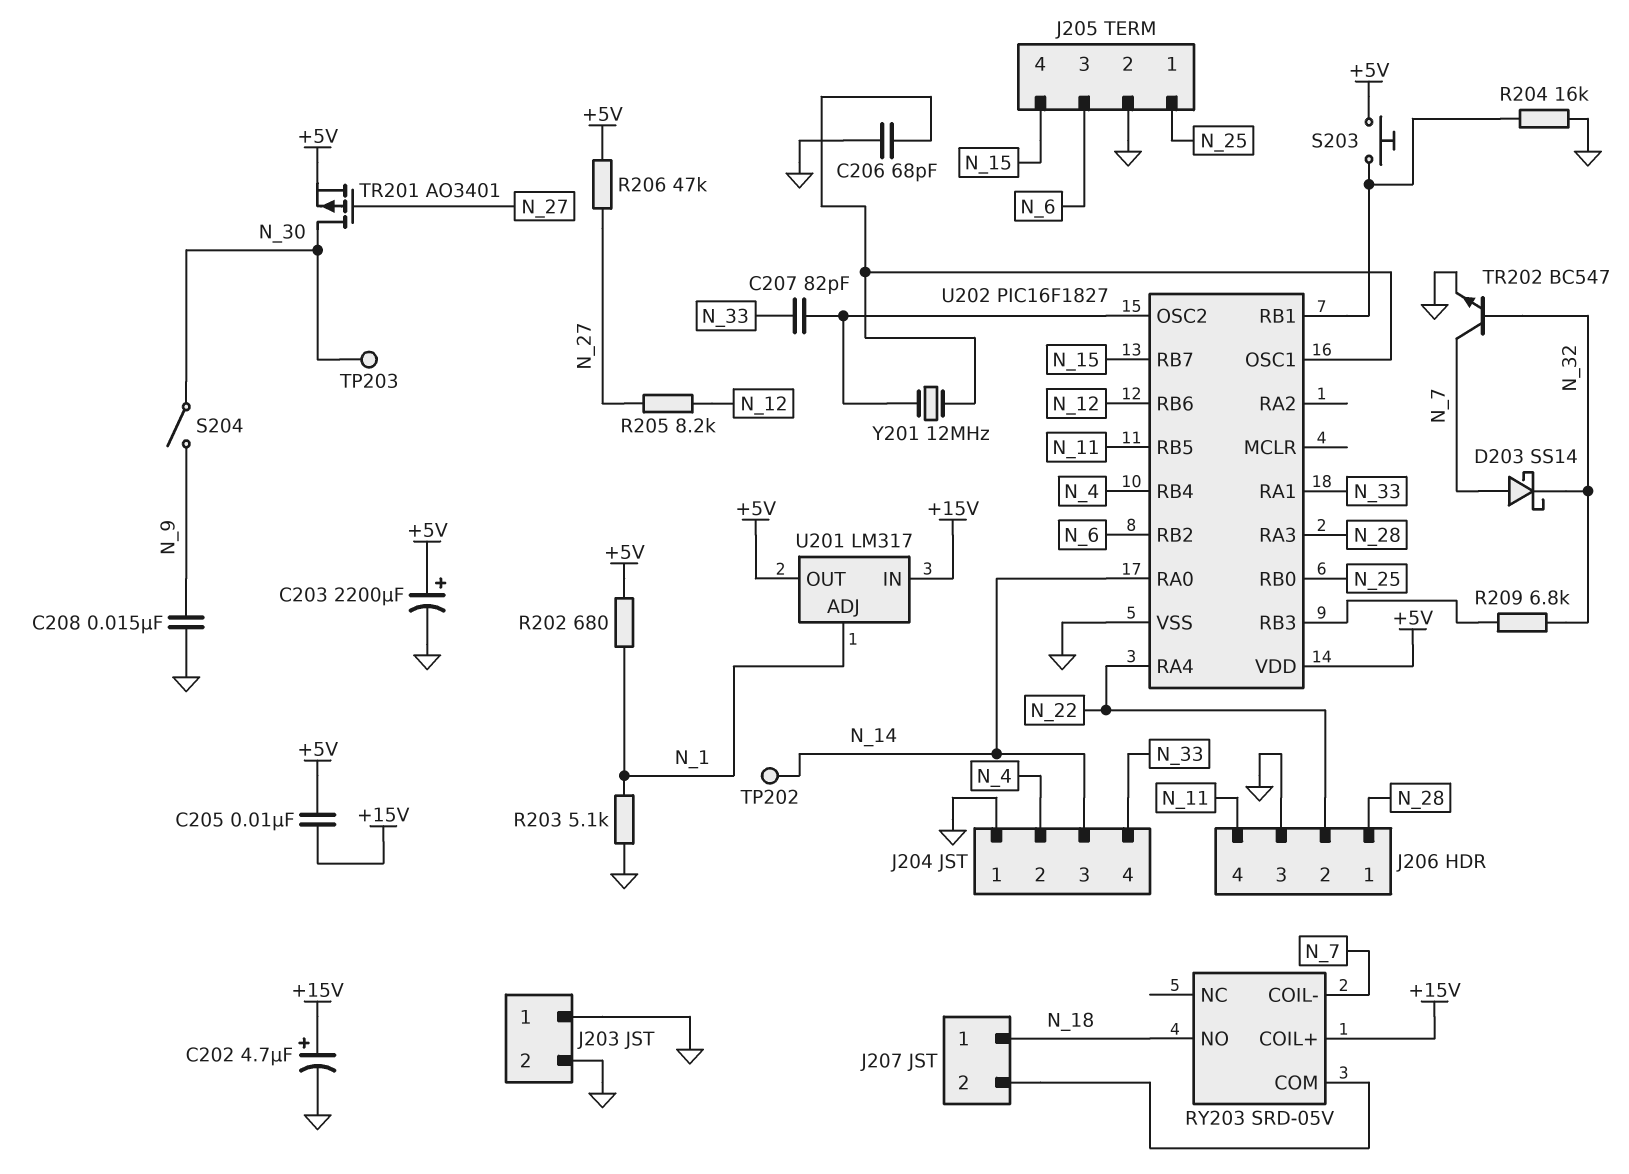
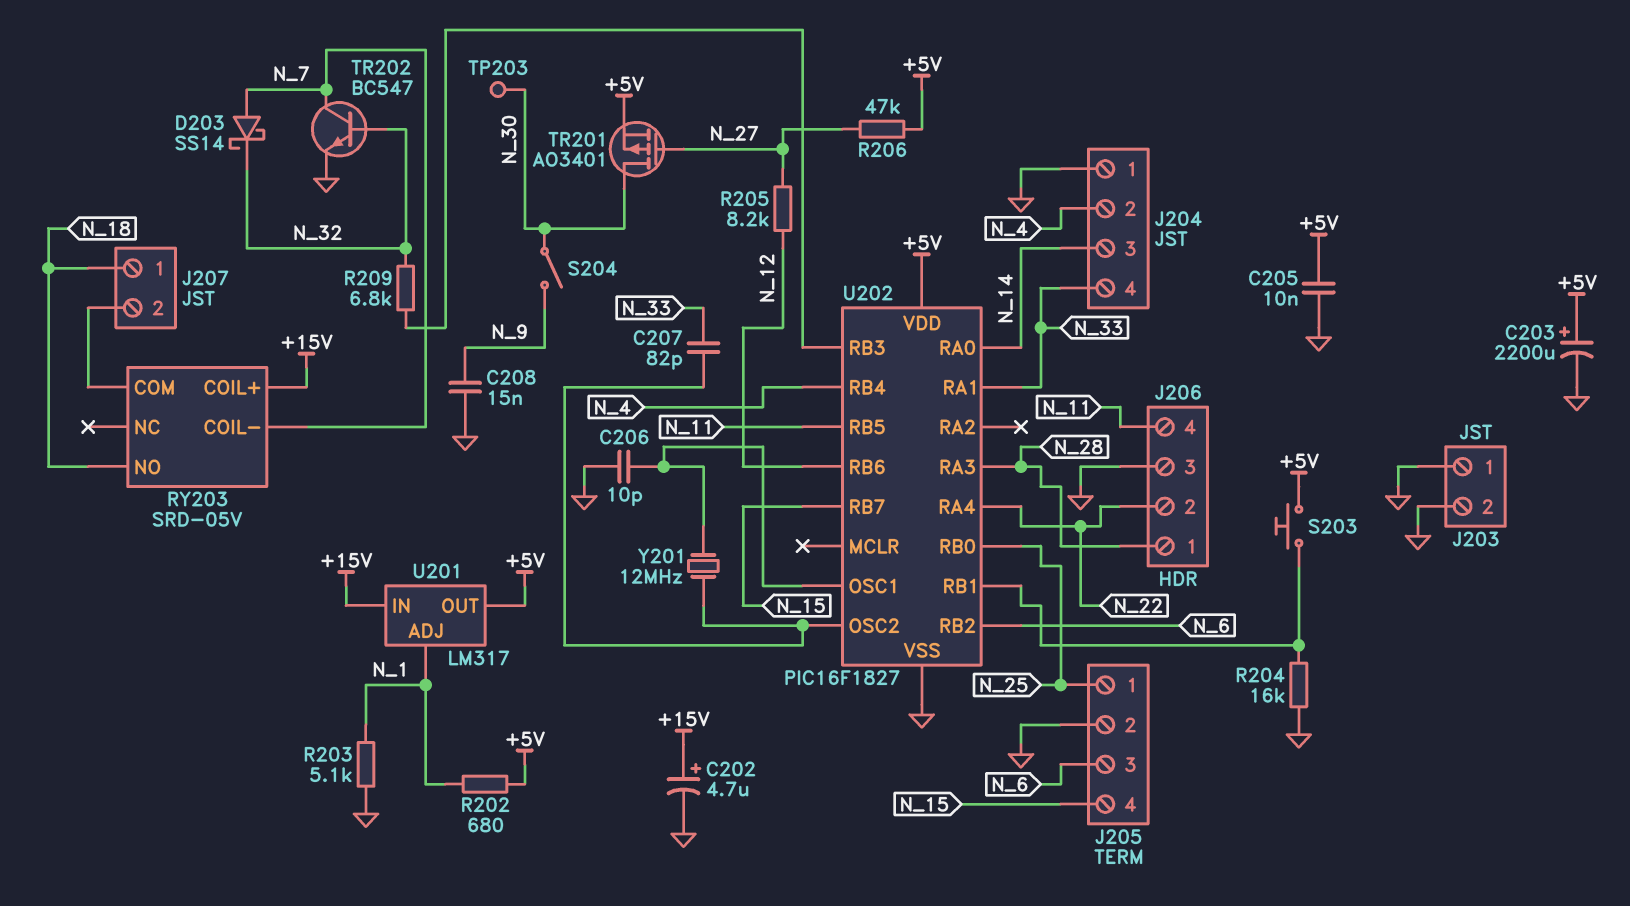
C205: 10nF (+5V, +15V) -> 10nF (+5V, GND)
C206: 68pF (GND, U202/OSC1) -> 10pF (GND, U202/OSC1)
TP202: test point (N_14) -> none

